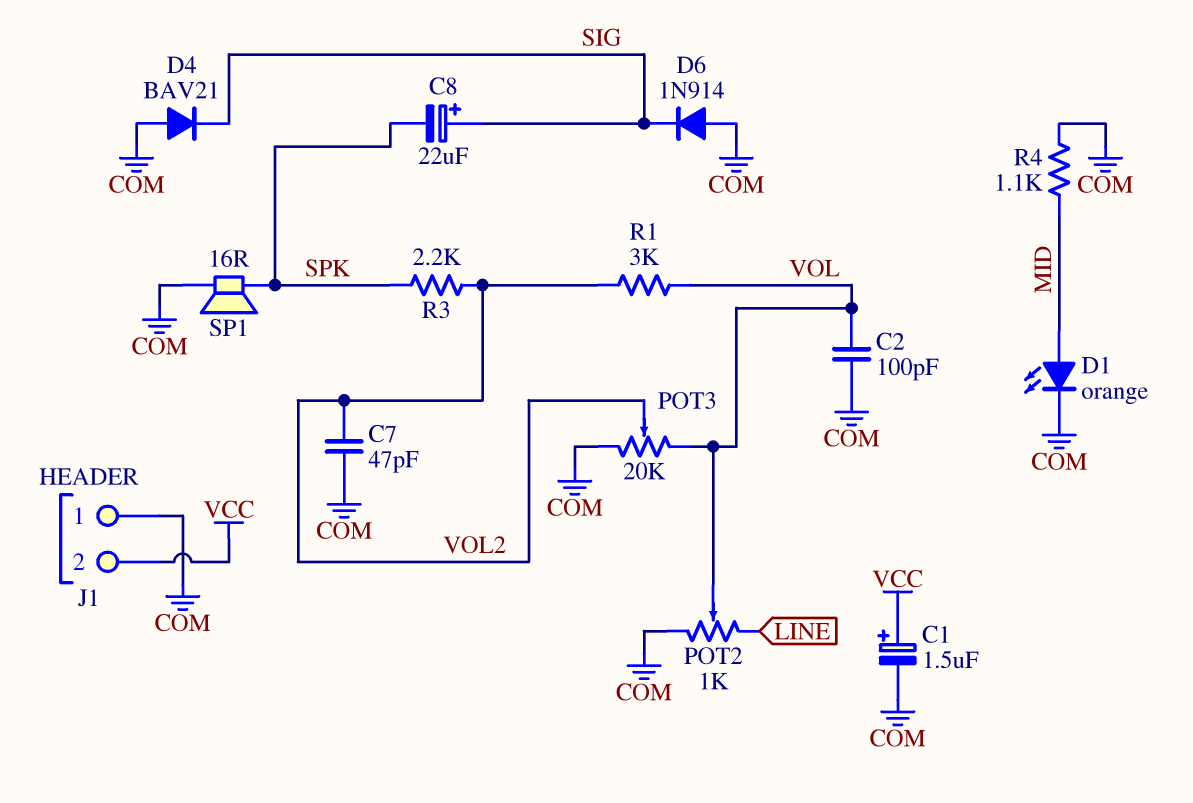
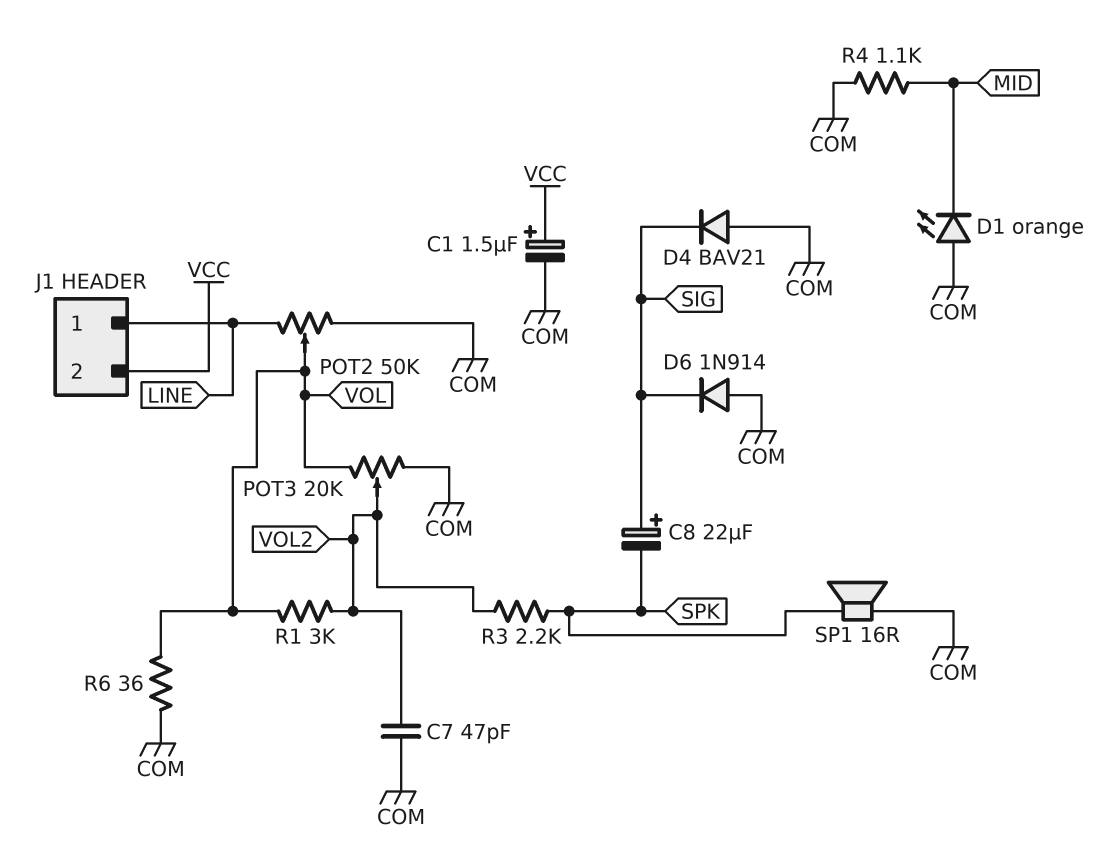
C2: 100pF (COM, VOL) -> none
D1: LED orange (A MID, K COM) -> LED orange (A COM, K MID)
J1 pin 1: COM -> LINE
POT2: 1k (COM, LINE, wiper VOL) -> 50k (COM, LINE, wiper VOL)
R6: none -> 36 (COM, VOL)

